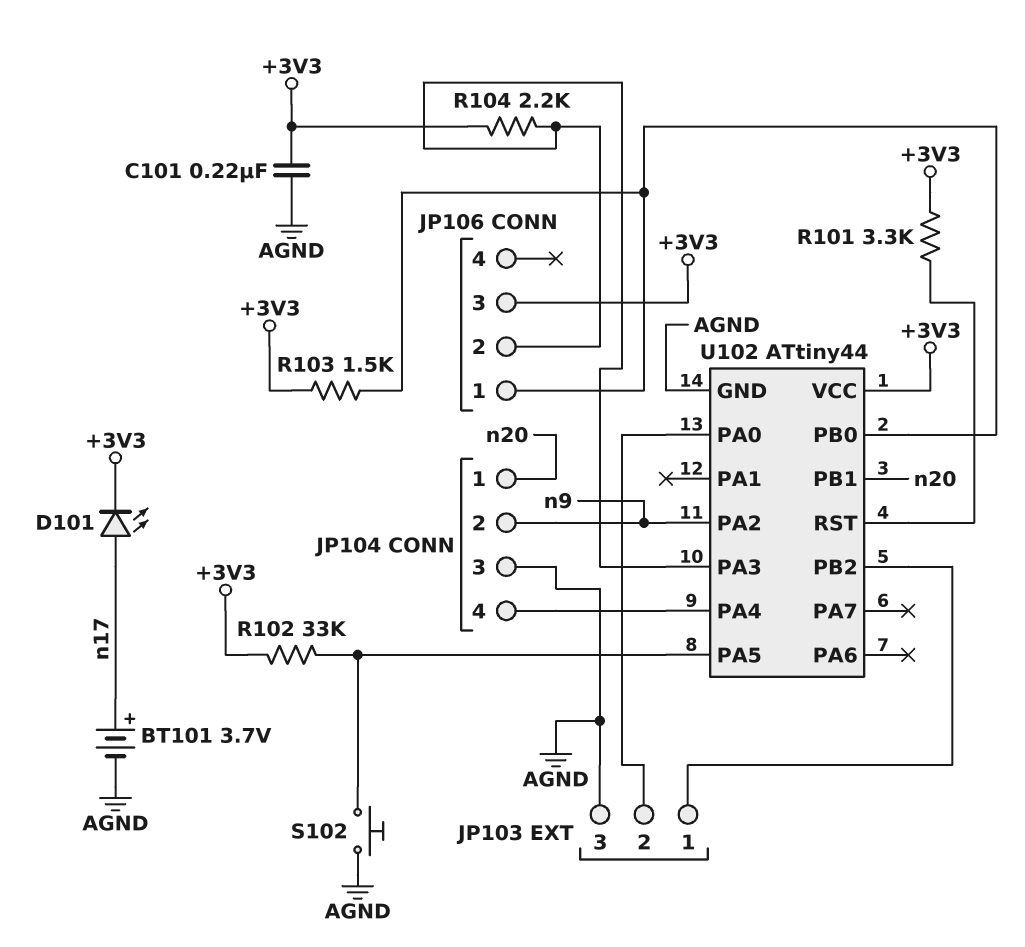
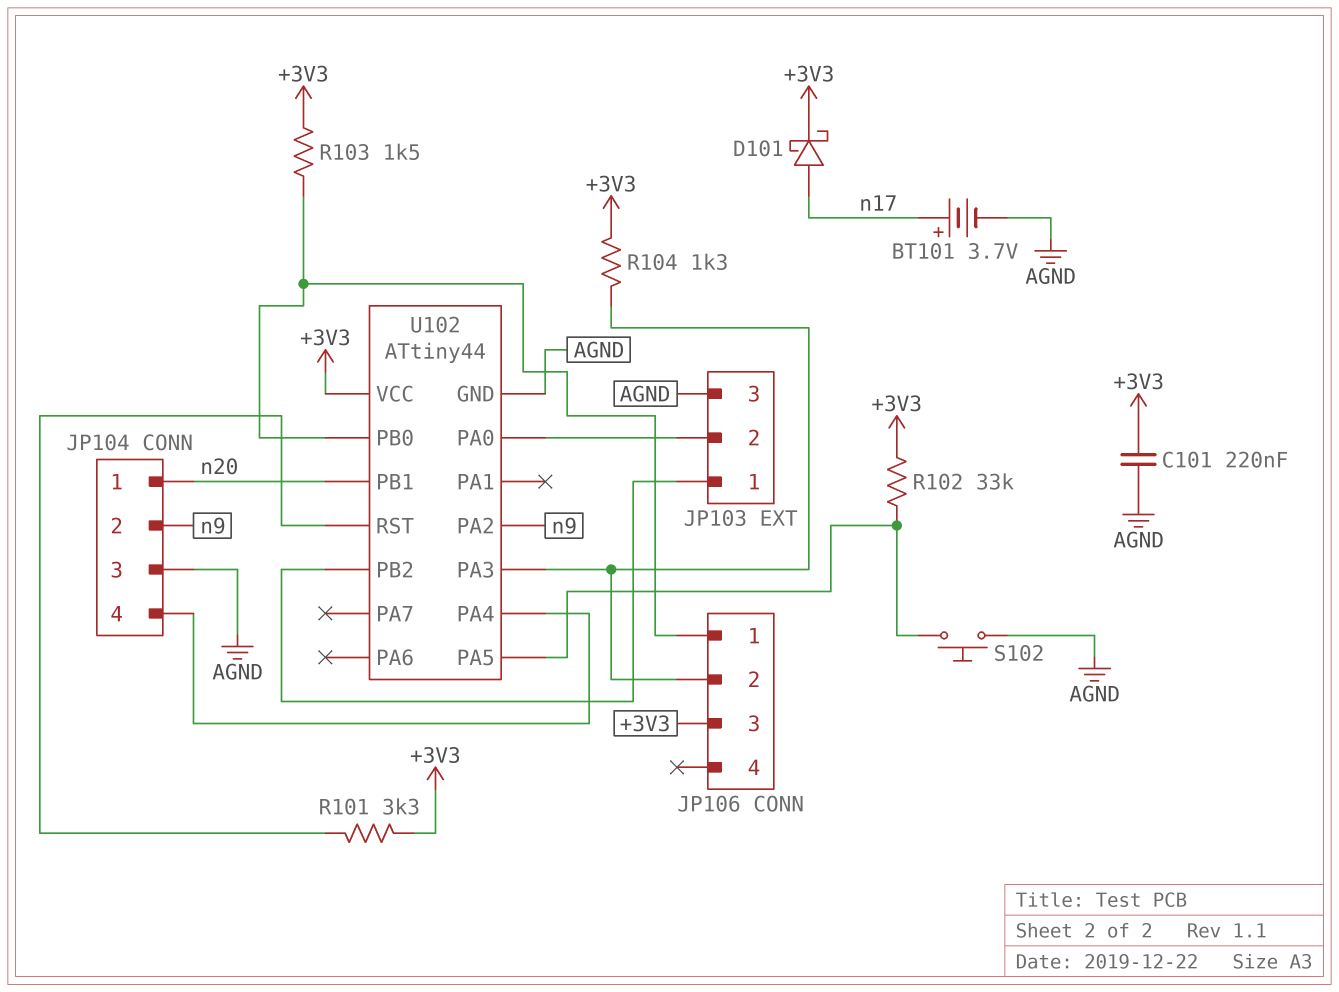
D101: LED (A n17, K +3V3) -> schottky (A n17, K +3V3)
R104: 2.2k (+3V3, JP106/2) -> 1.3k (+3V3, JP106/2)

